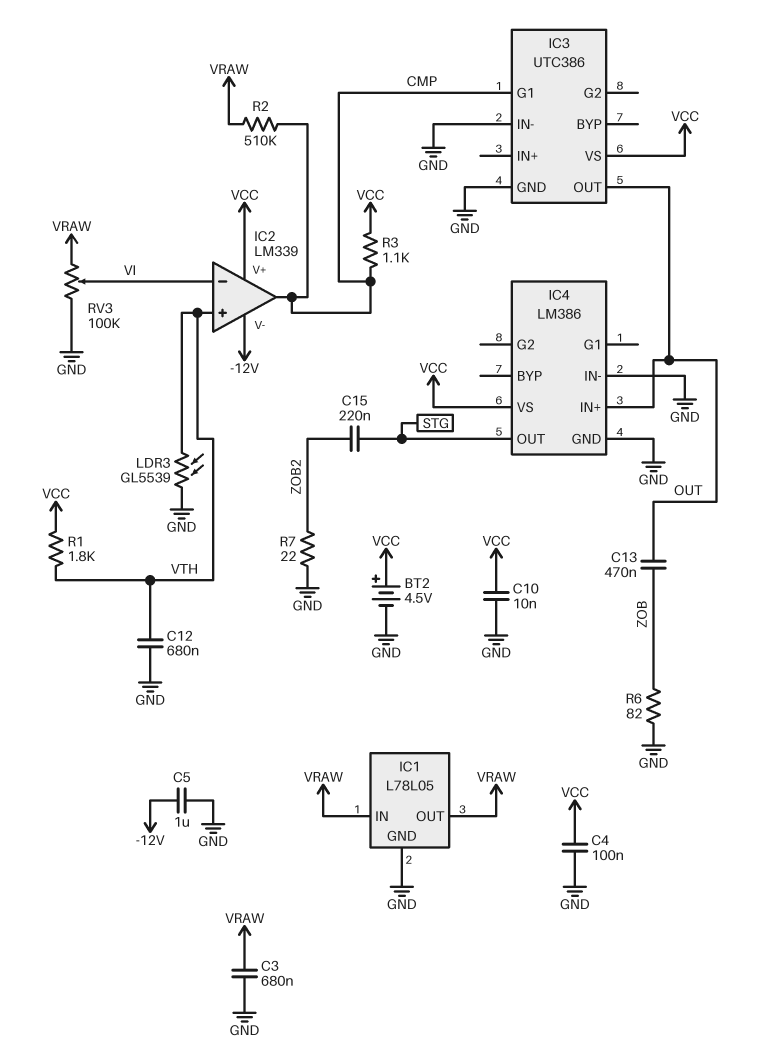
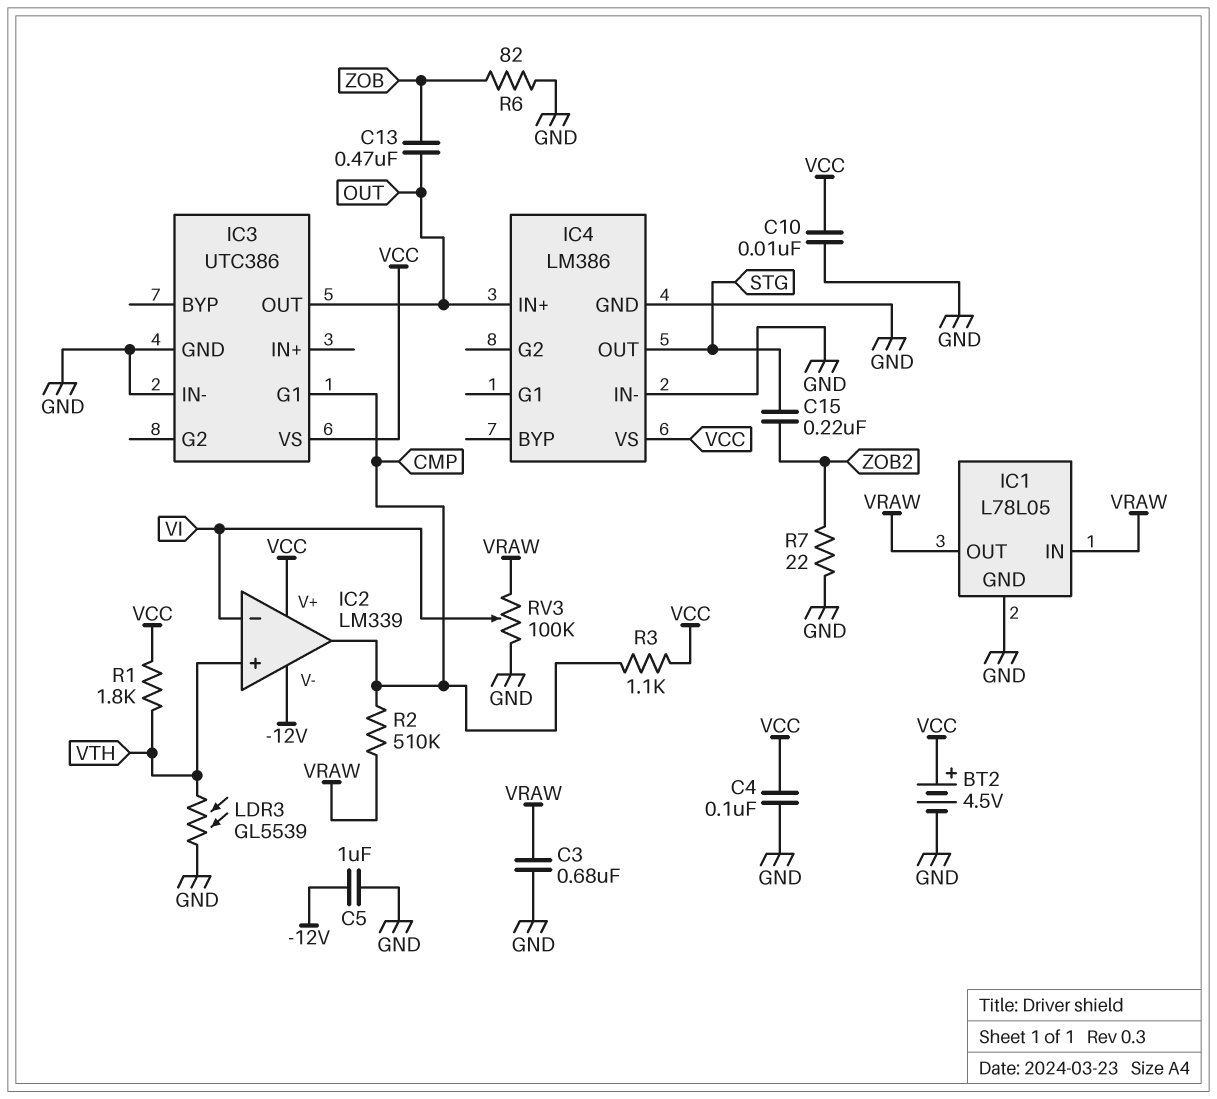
C12: 680nF (GND, VTH) -> none

